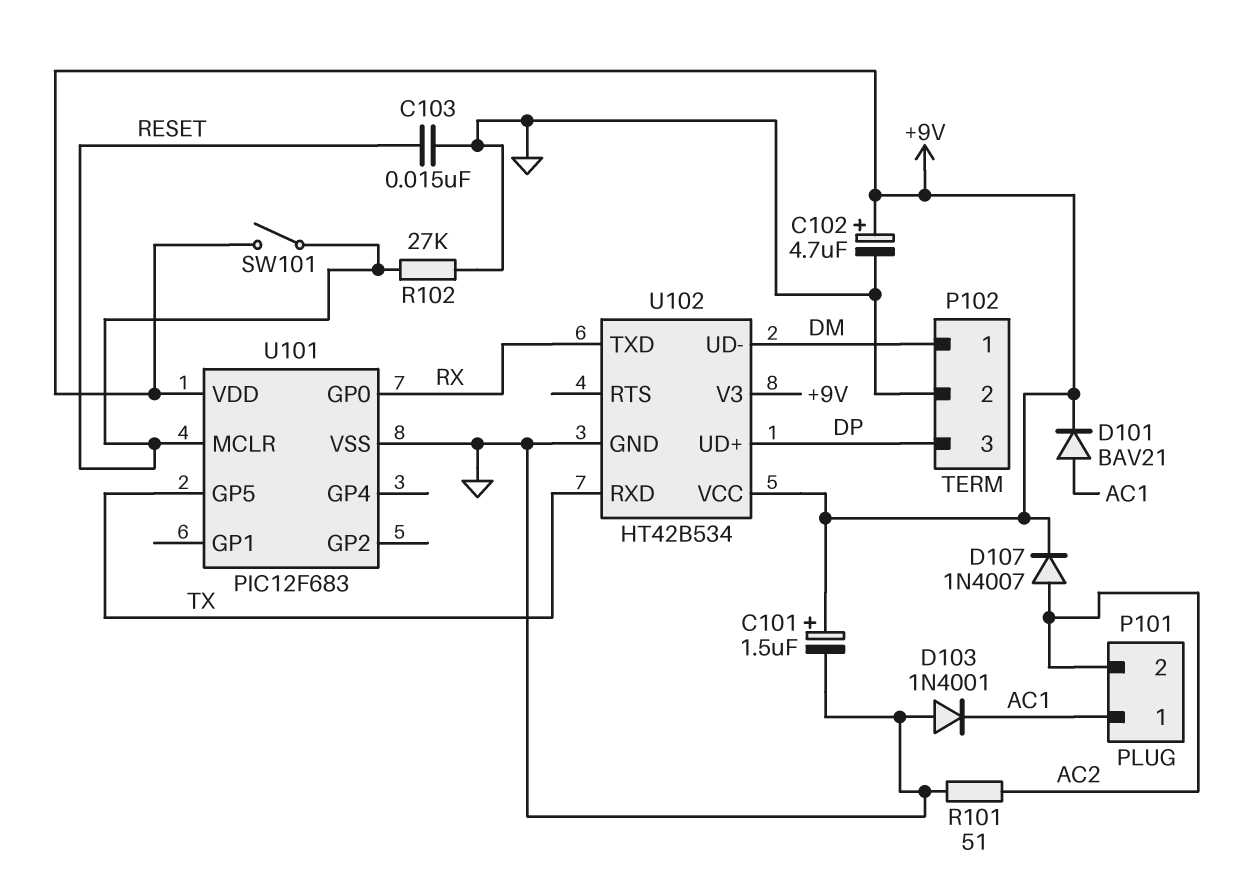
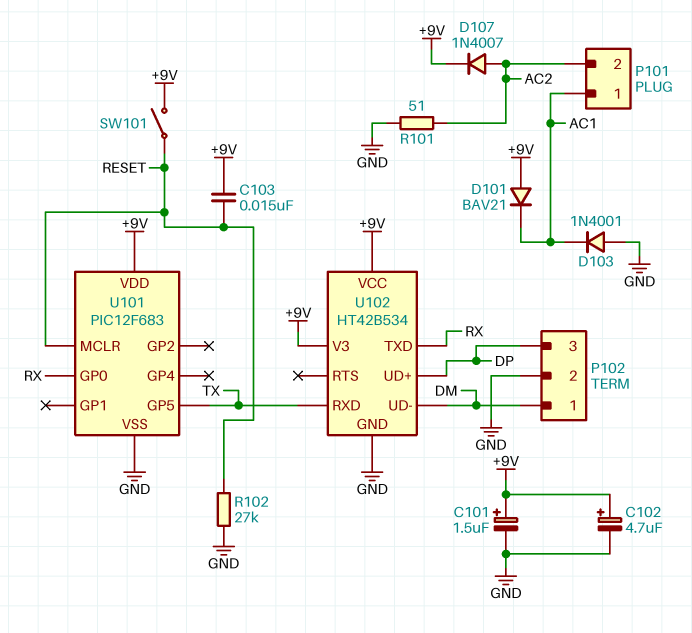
C103: 15nF (GND, RESET) -> 15nF (+9V, RESET)
D101: diode BAV21 (A AC1, K +9V) -> diode BAV21 (A +9V, K AC1)

